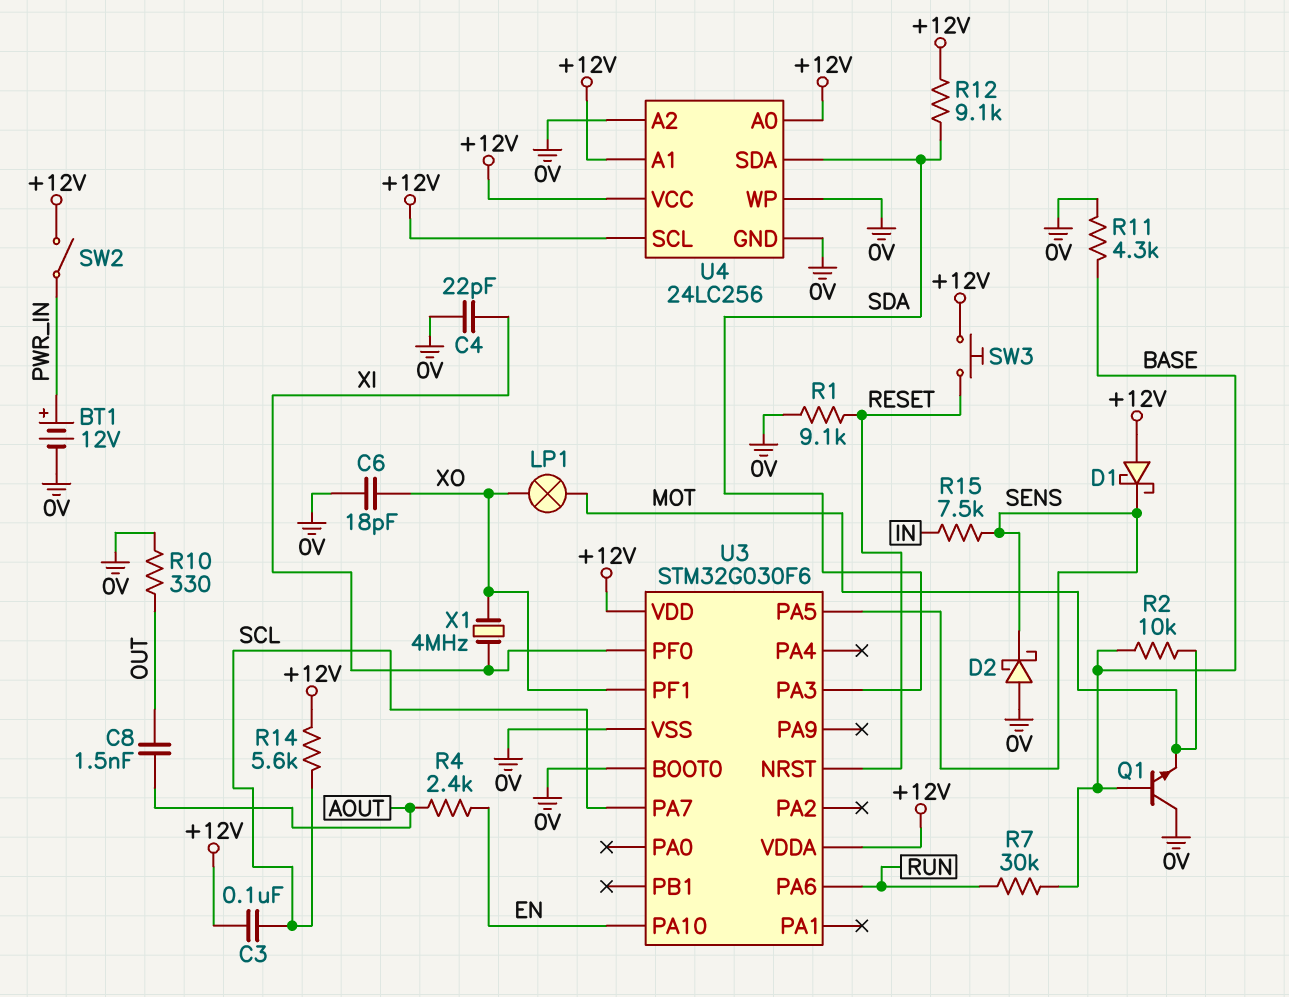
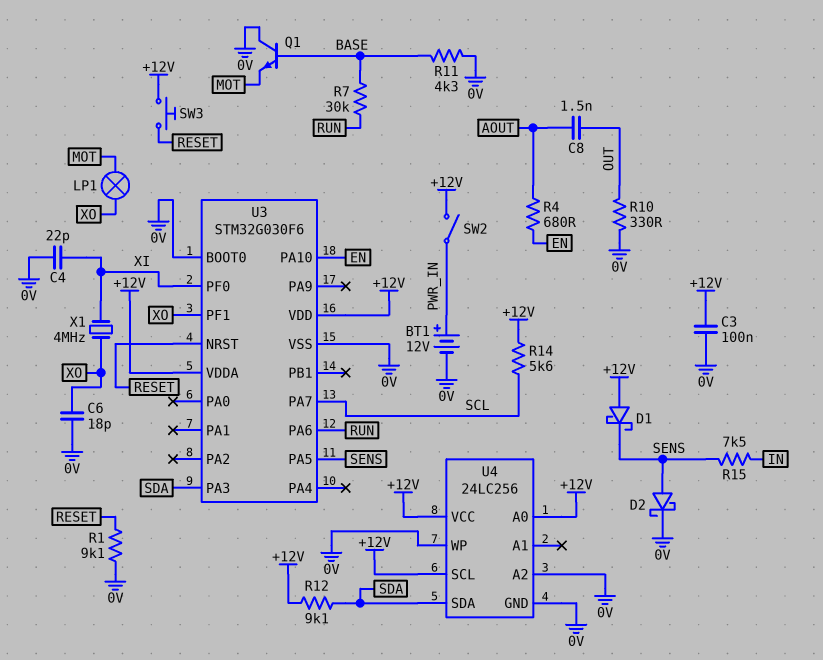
C3: 100nF (+12V, SCL) -> 100nF (+12V, 0V)
D2: schottky (A 0V, K SENS) -> schottky (A SENS, K 0V)
R2: 10k (BASE, MOT) -> none
R4: 2.4k (AOUT, EN) -> 680 (AOUT, EN)
U4 pin A1: +12V -> none

